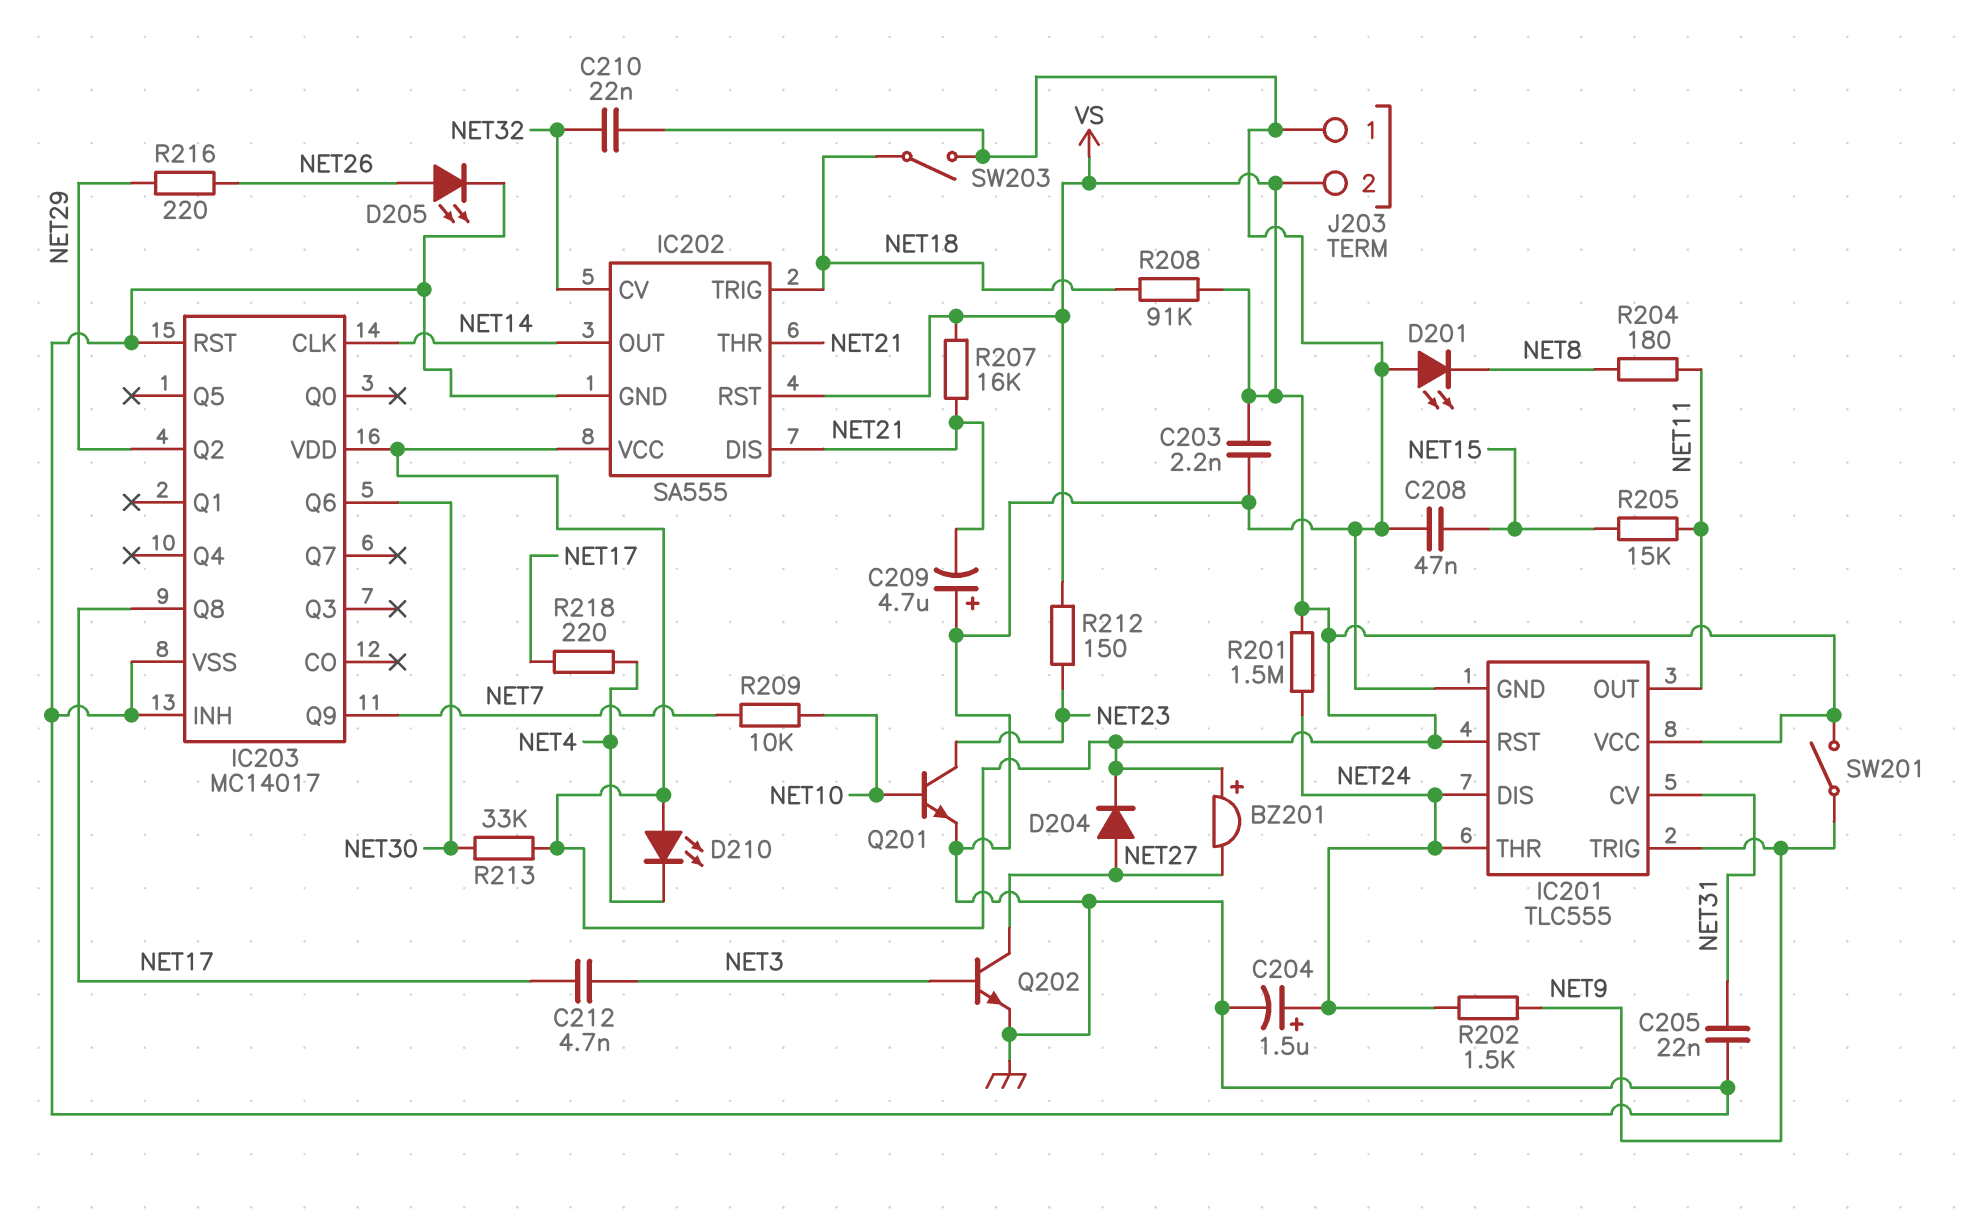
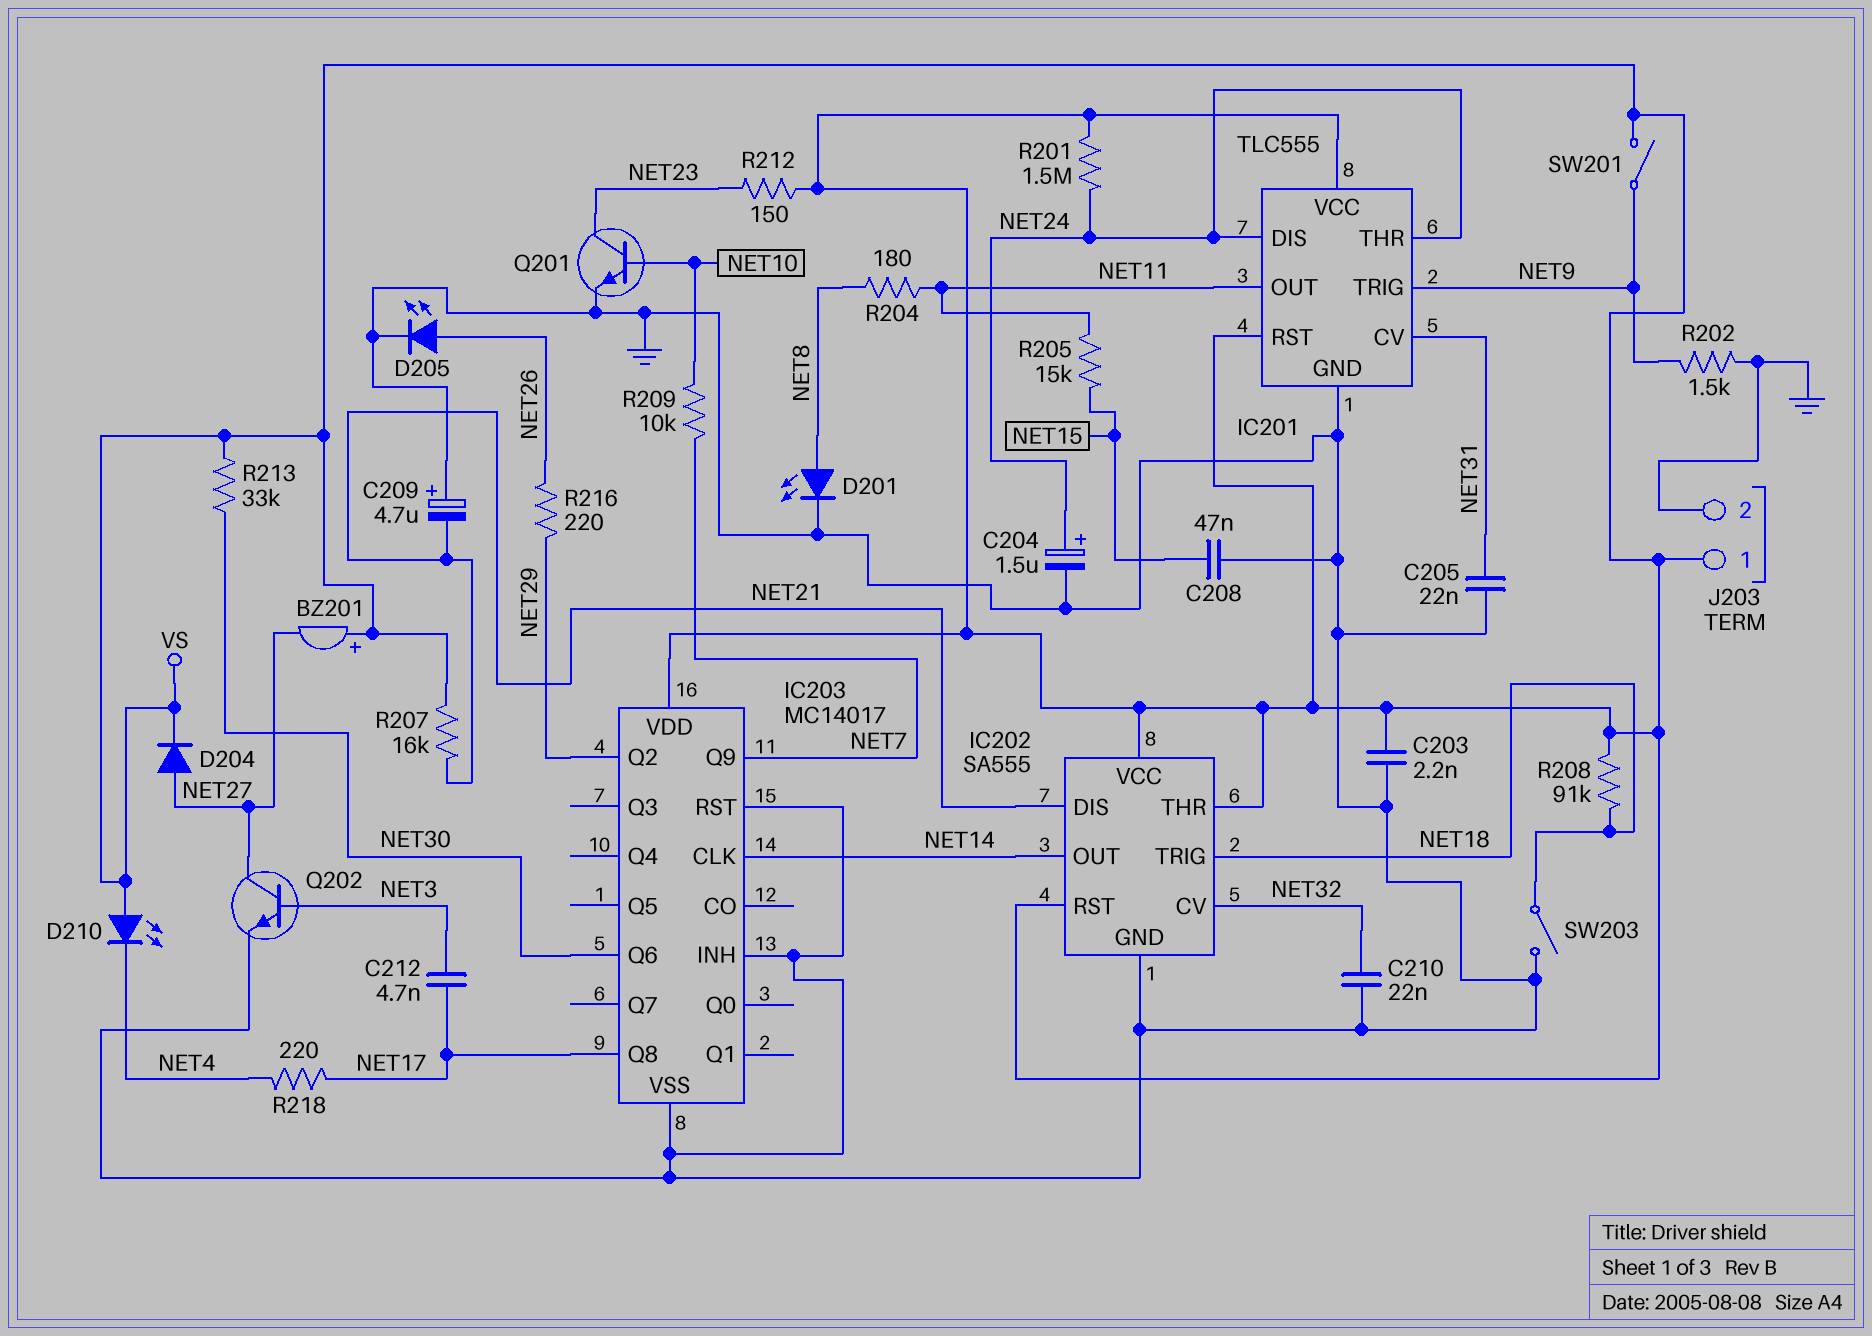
D201: LED (A GND, K NET8) -> LED (A NET8, K GND)
IC202 pin THR: NET21 -> VS
J203 pin 1: GND -> VS
J203 pin 2: VS -> GND
R202: 1.5k (NET9, NET24) -> 1.5k (GND, NET9)

